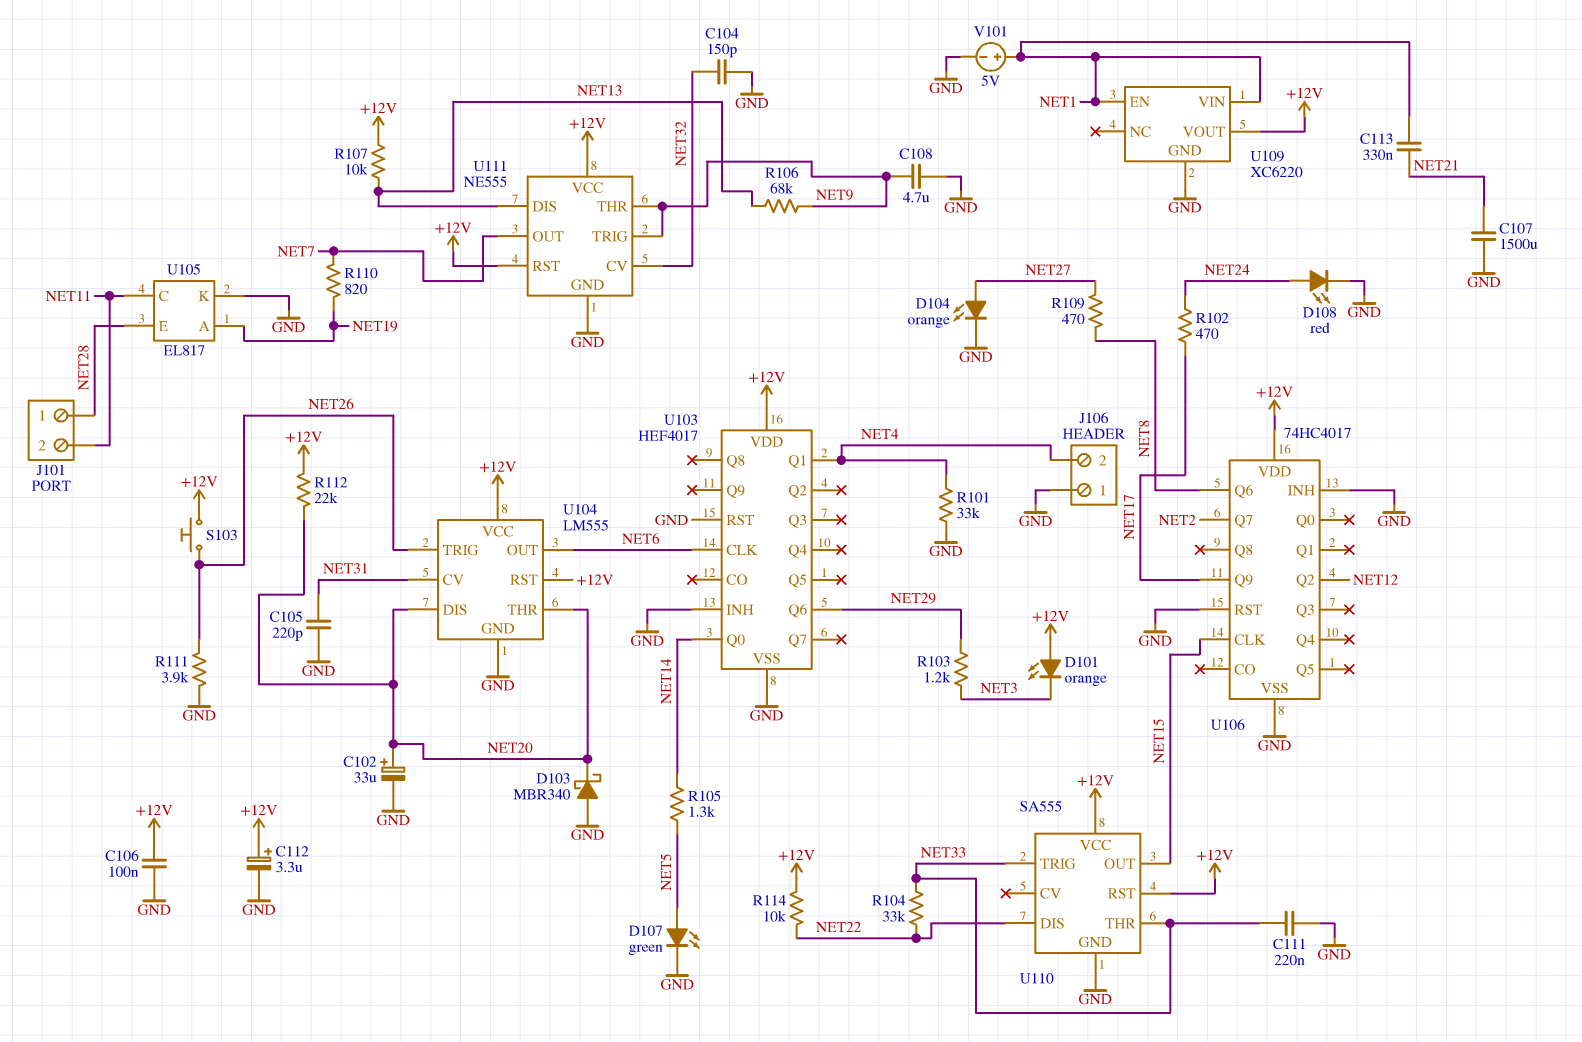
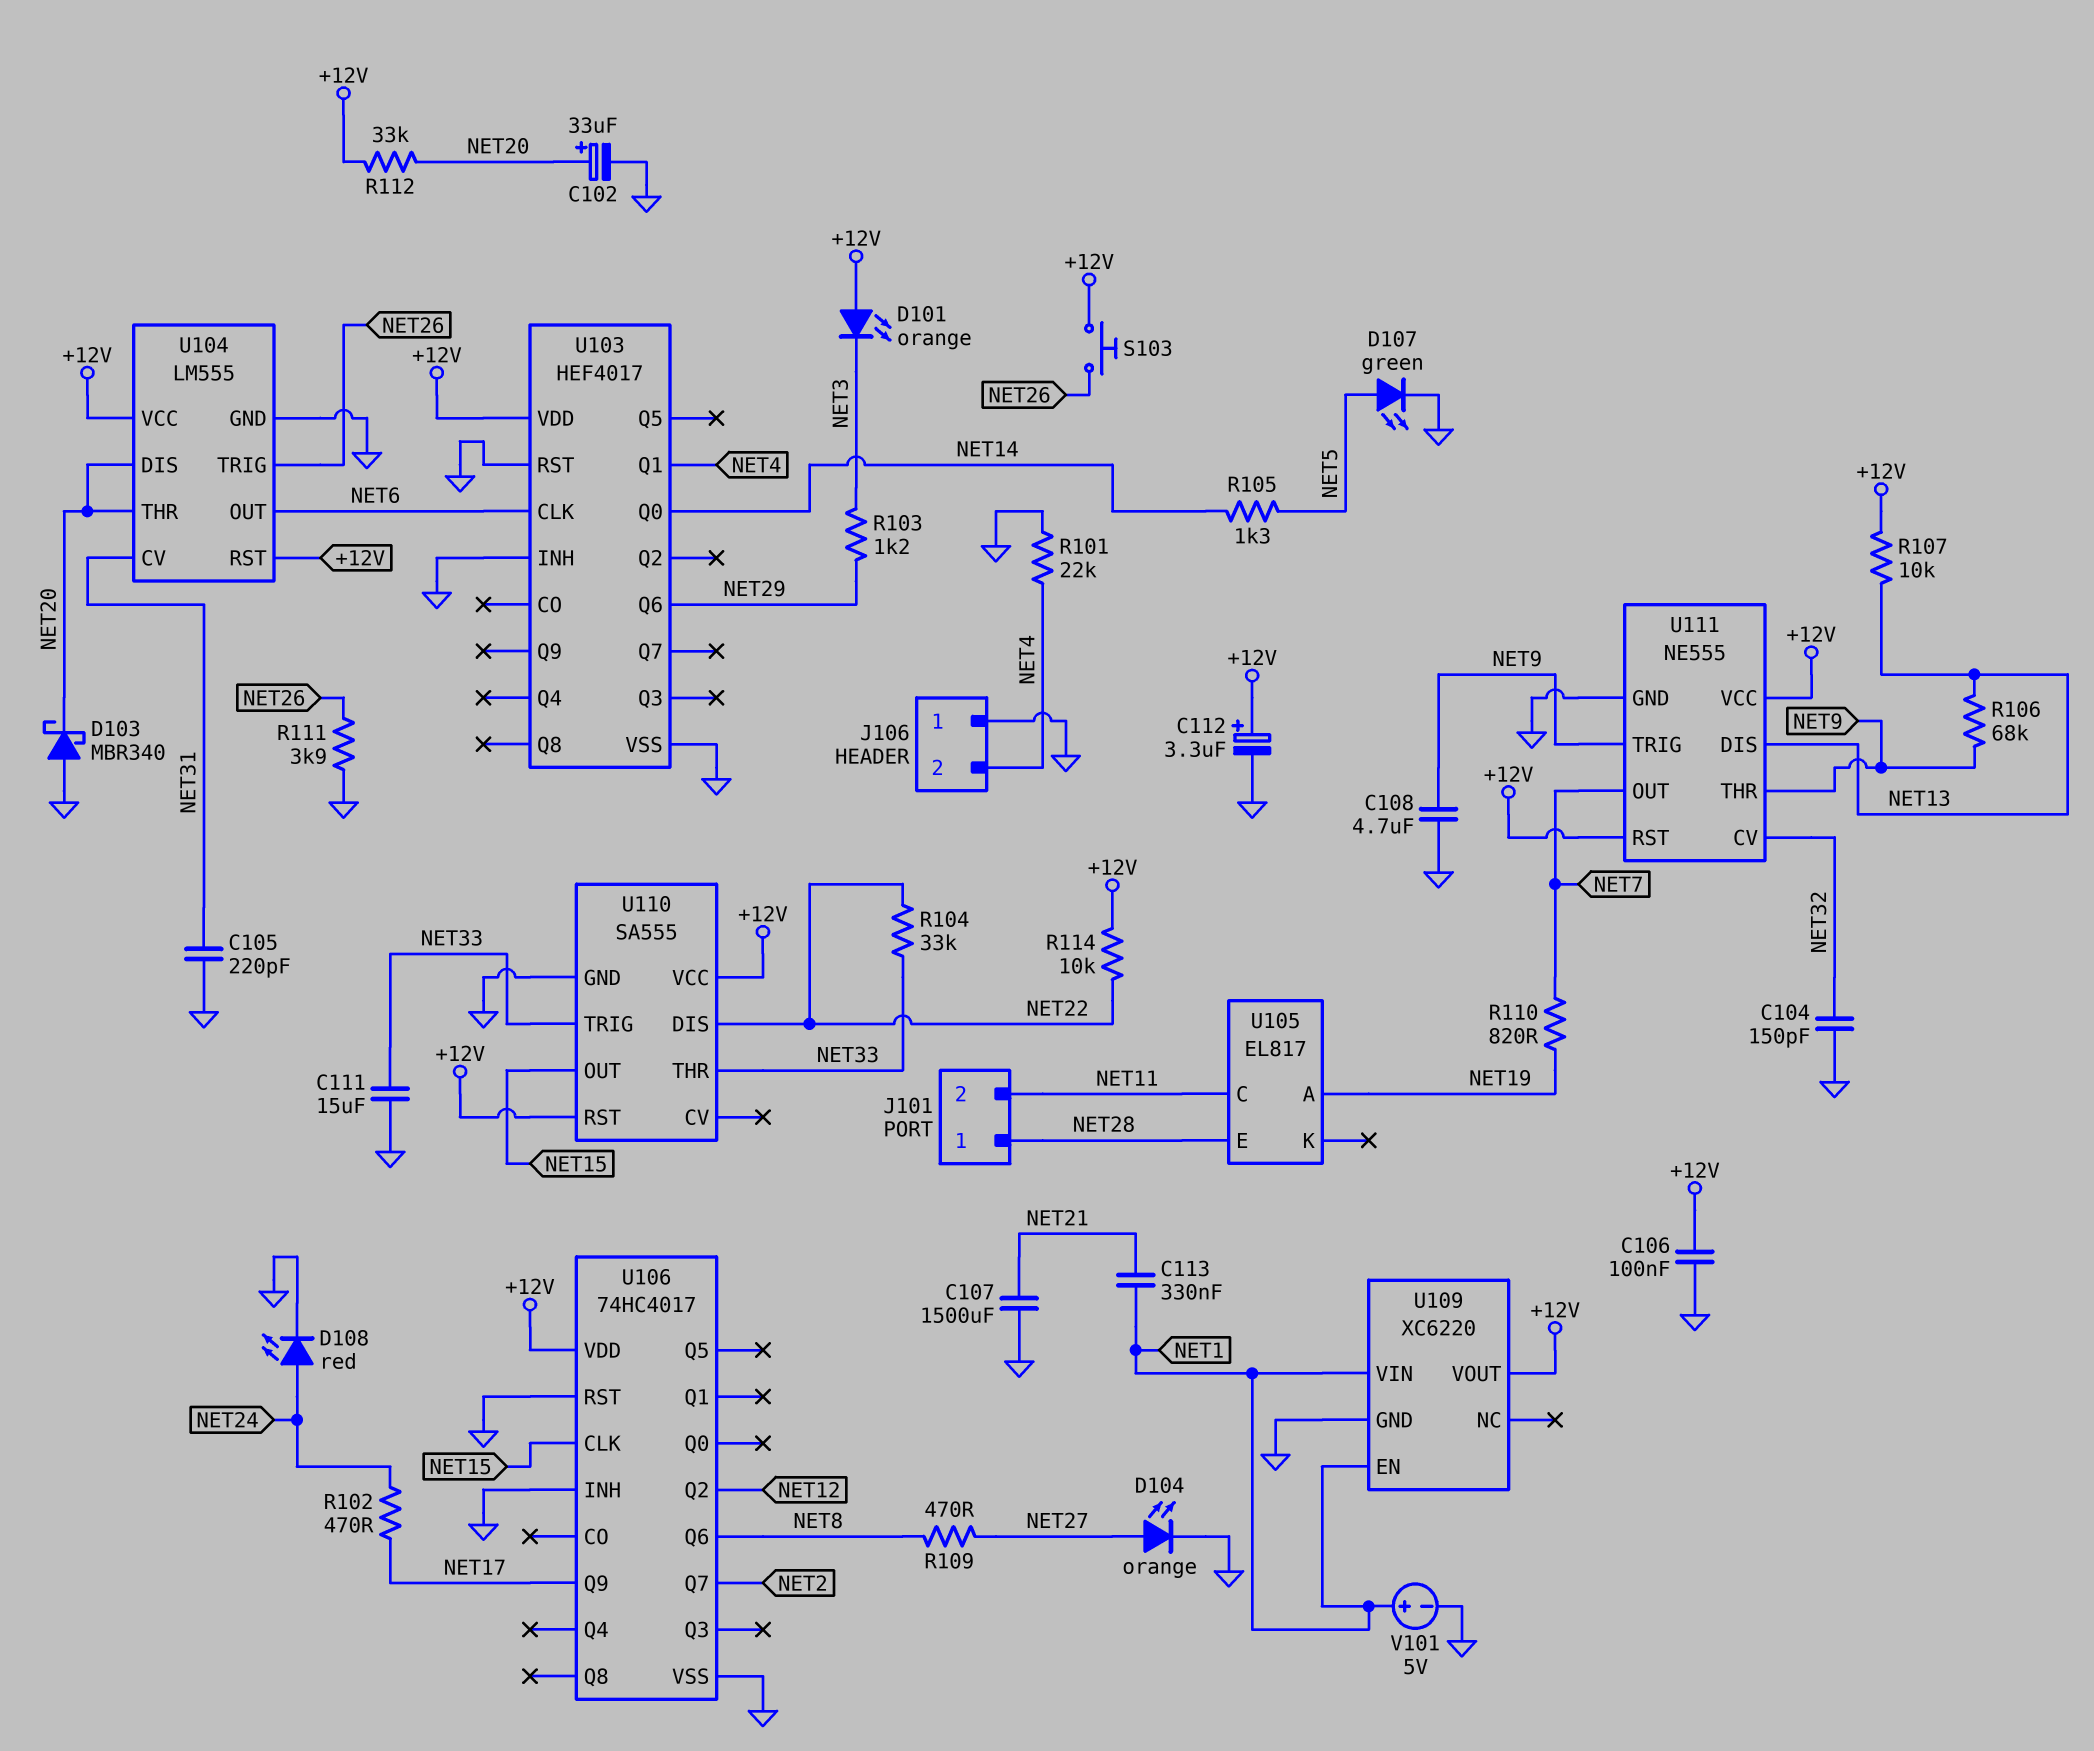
C111: 220nF (GND, NET33) -> 15uF (GND, NET33)
R101: 33k (GND, NET4) -> 22k (GND, NET4)
R112: 22k (+12V, NET20) -> 33k (+12V, NET20)
U105 pin K: GND -> none

